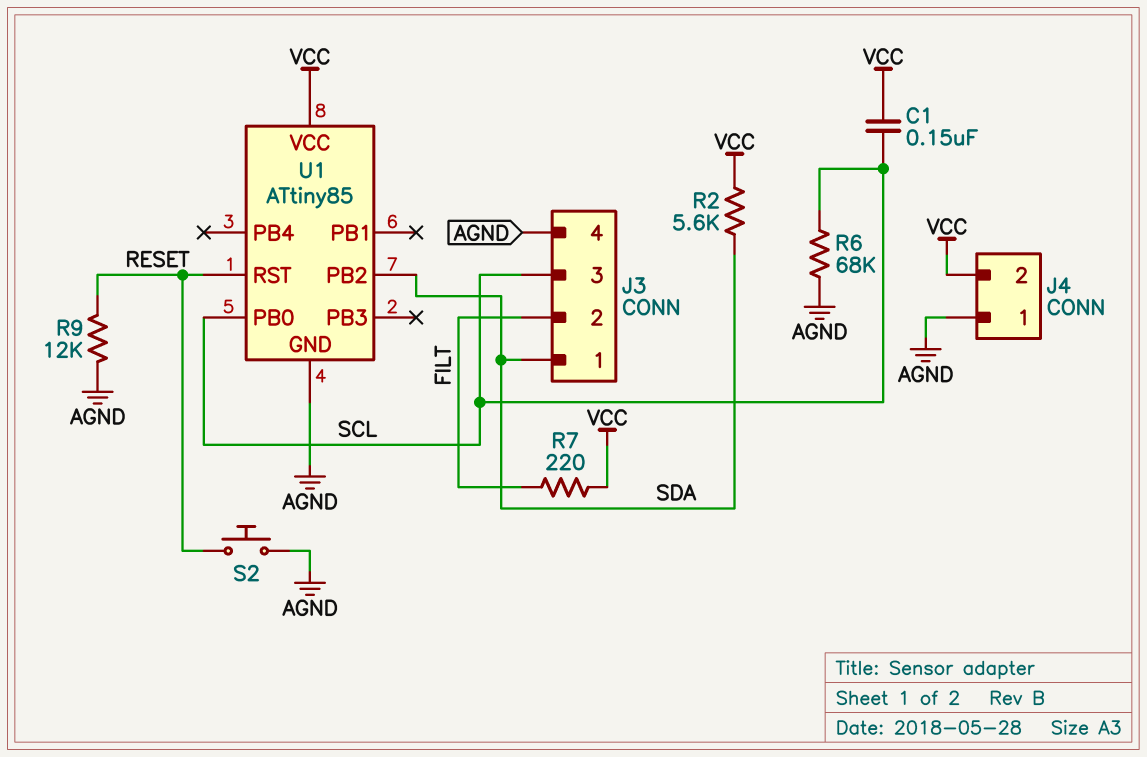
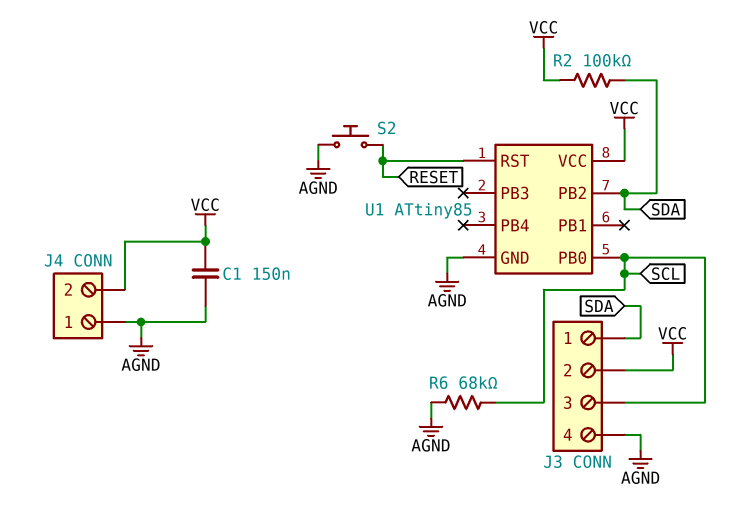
C1: 150nF (SCL, VCC) -> 150nF (AGND, VCC)
J3 pin 2: FILT -> VCC
R2: 5.6k (SDA, VCC) -> 100k (SDA, VCC)
R7: 220 (FILT, VCC) -> none
R9: 12k (AGND, RESET) -> none

